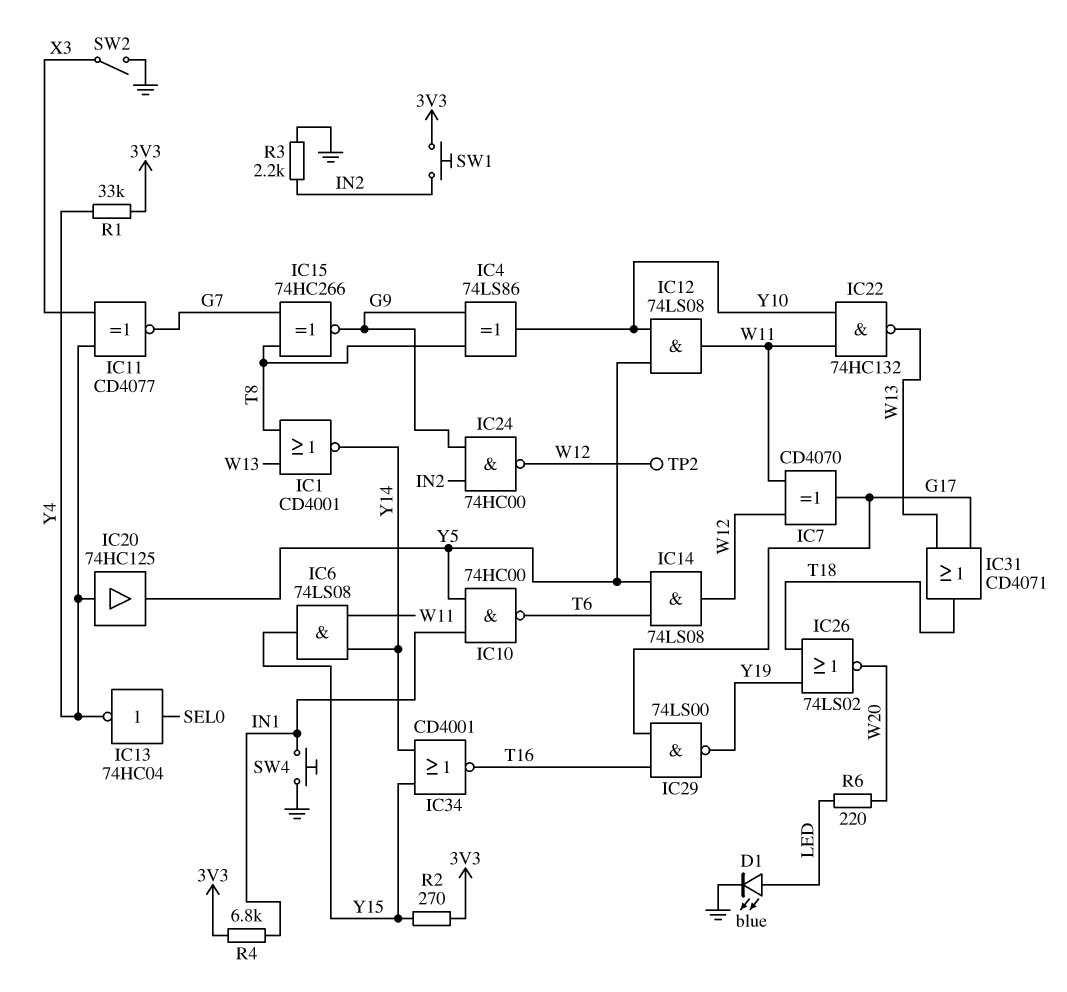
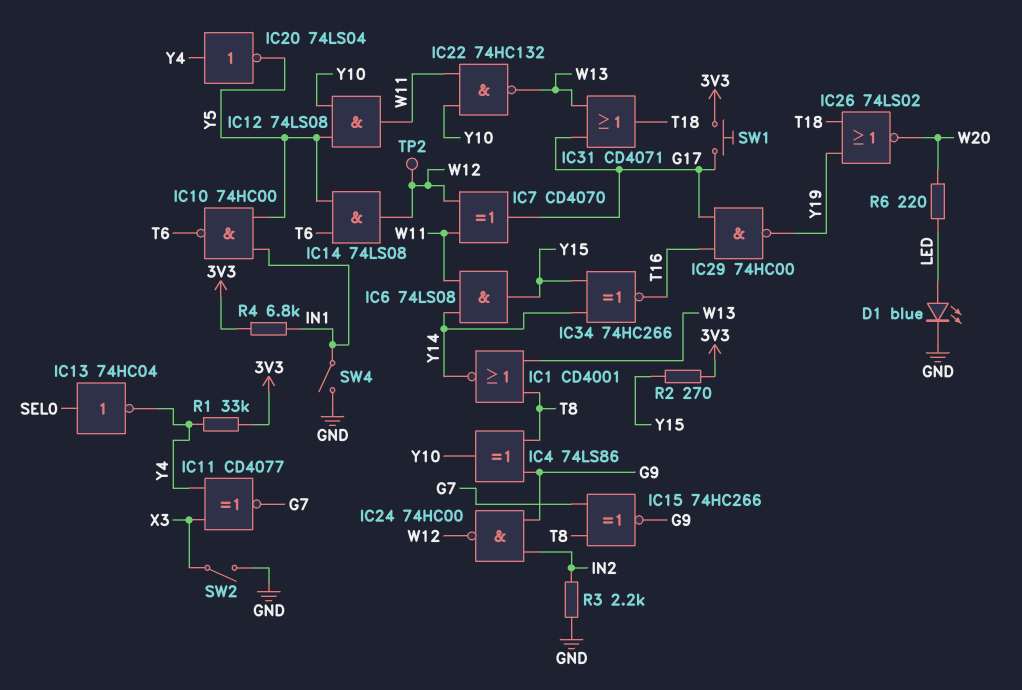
IC20: buffer 74HC125 (in Y4, out Y5) -> NOT 74LS04 (in Y4, out Y5)
IC29: NAND 74LS00 (in G17, in T16, out Y19) -> NAND 74HC00 (in G17, in T16, out Y19)
IC34: NOR CD4001 (in Y14, in Y15, out T16) -> XNOR 74HC266 (in Y14, in Y15, out T16)
SW1: button (3V3, IN2) -> button (3V3, G17)
SW4: button (GND, IN1) -> switch (GND, IN1)

